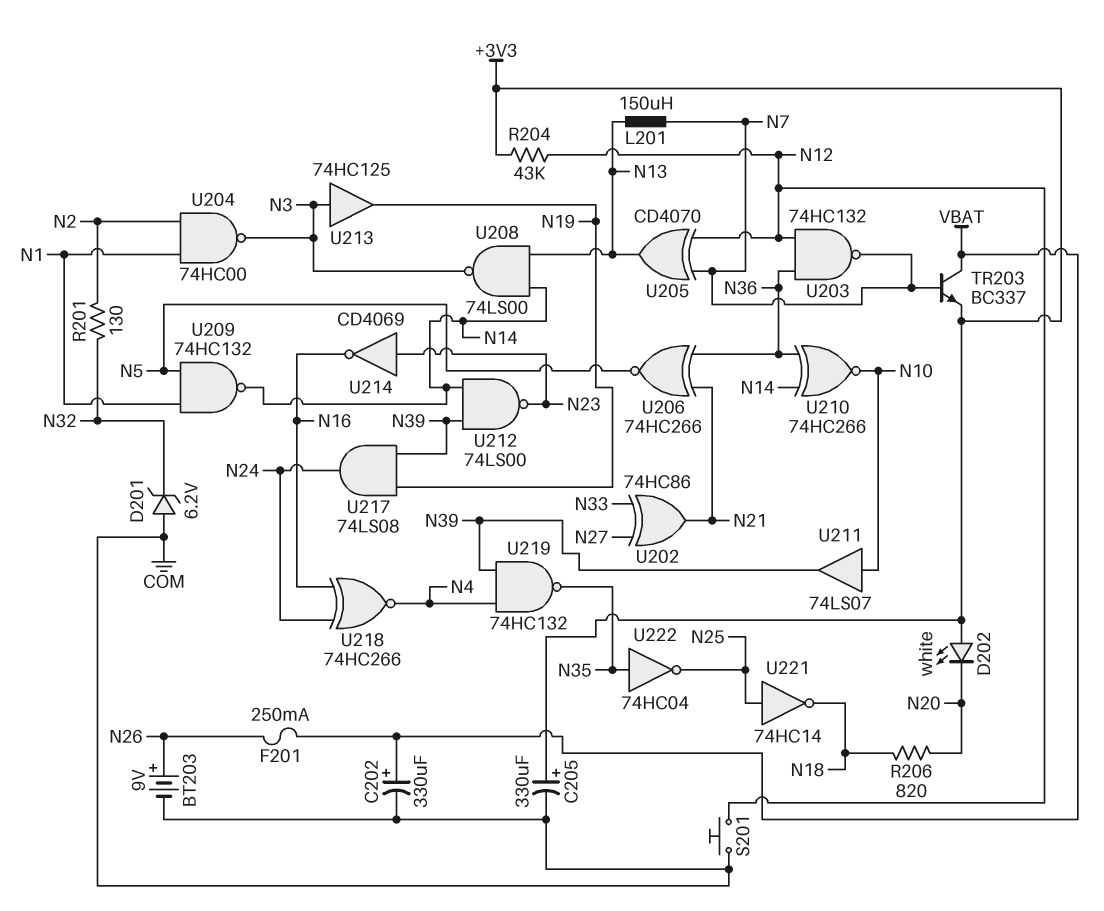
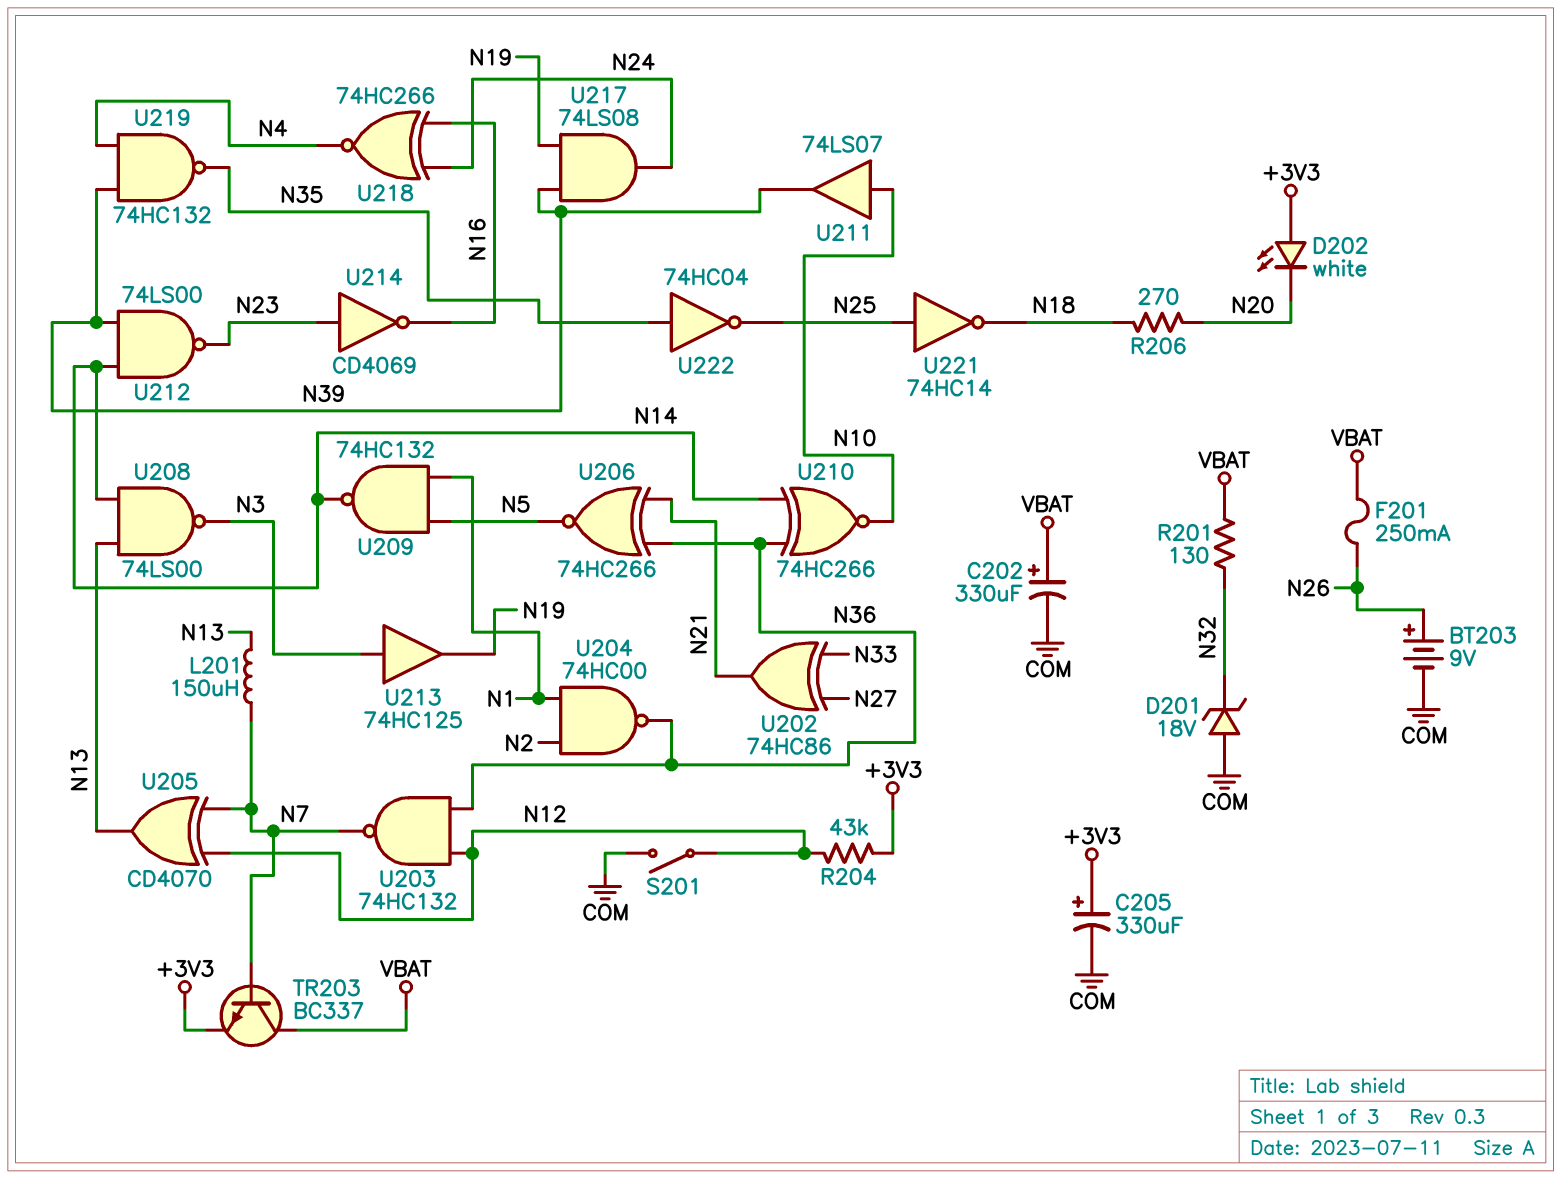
D201: zener 6.2V (A COM, K N32) -> zener 18V (A COM, K N32)
R201: 130 (N2, N32) -> 130 (N32, VBAT)
R206: 820 (N18, N20) -> 270 (N18, N20)
S201: button (COM, N12) -> switch (COM, N12)
U204: NAND 74HC00 (in N1, in N2, out N3) -> NAND 74HC00 (in N1, in N2, out N36)

